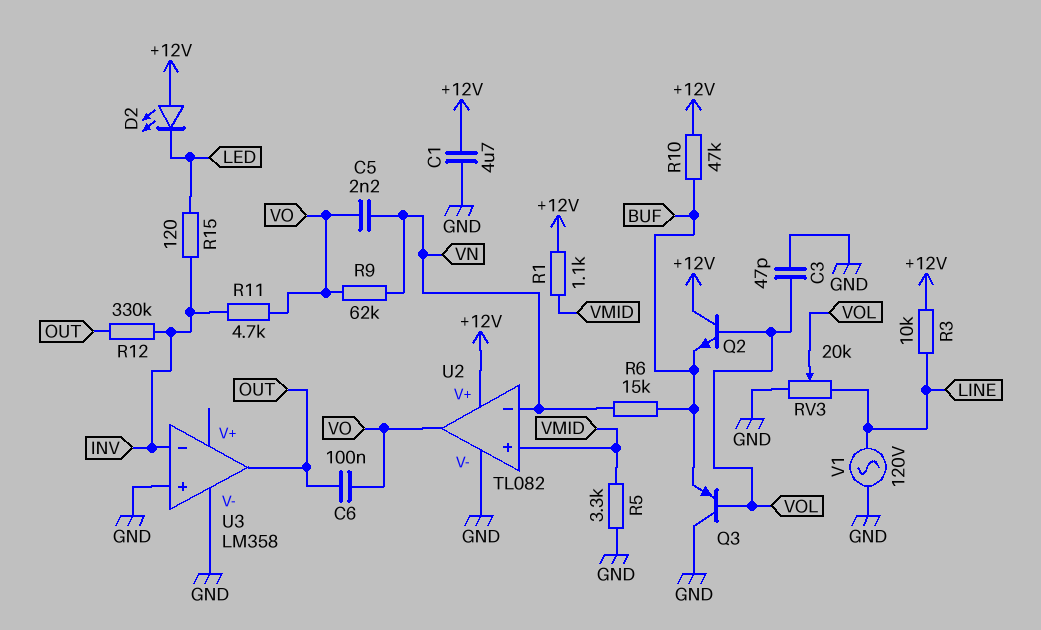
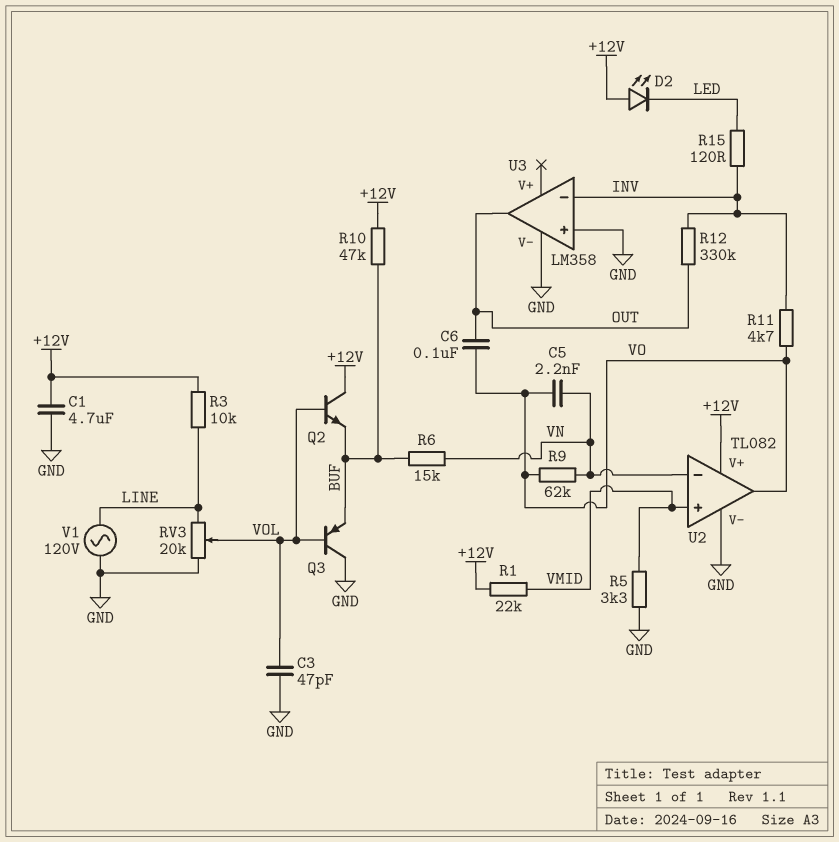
R1: 1.1k (+12V, VMID) -> 22k (+12V, VMID)

